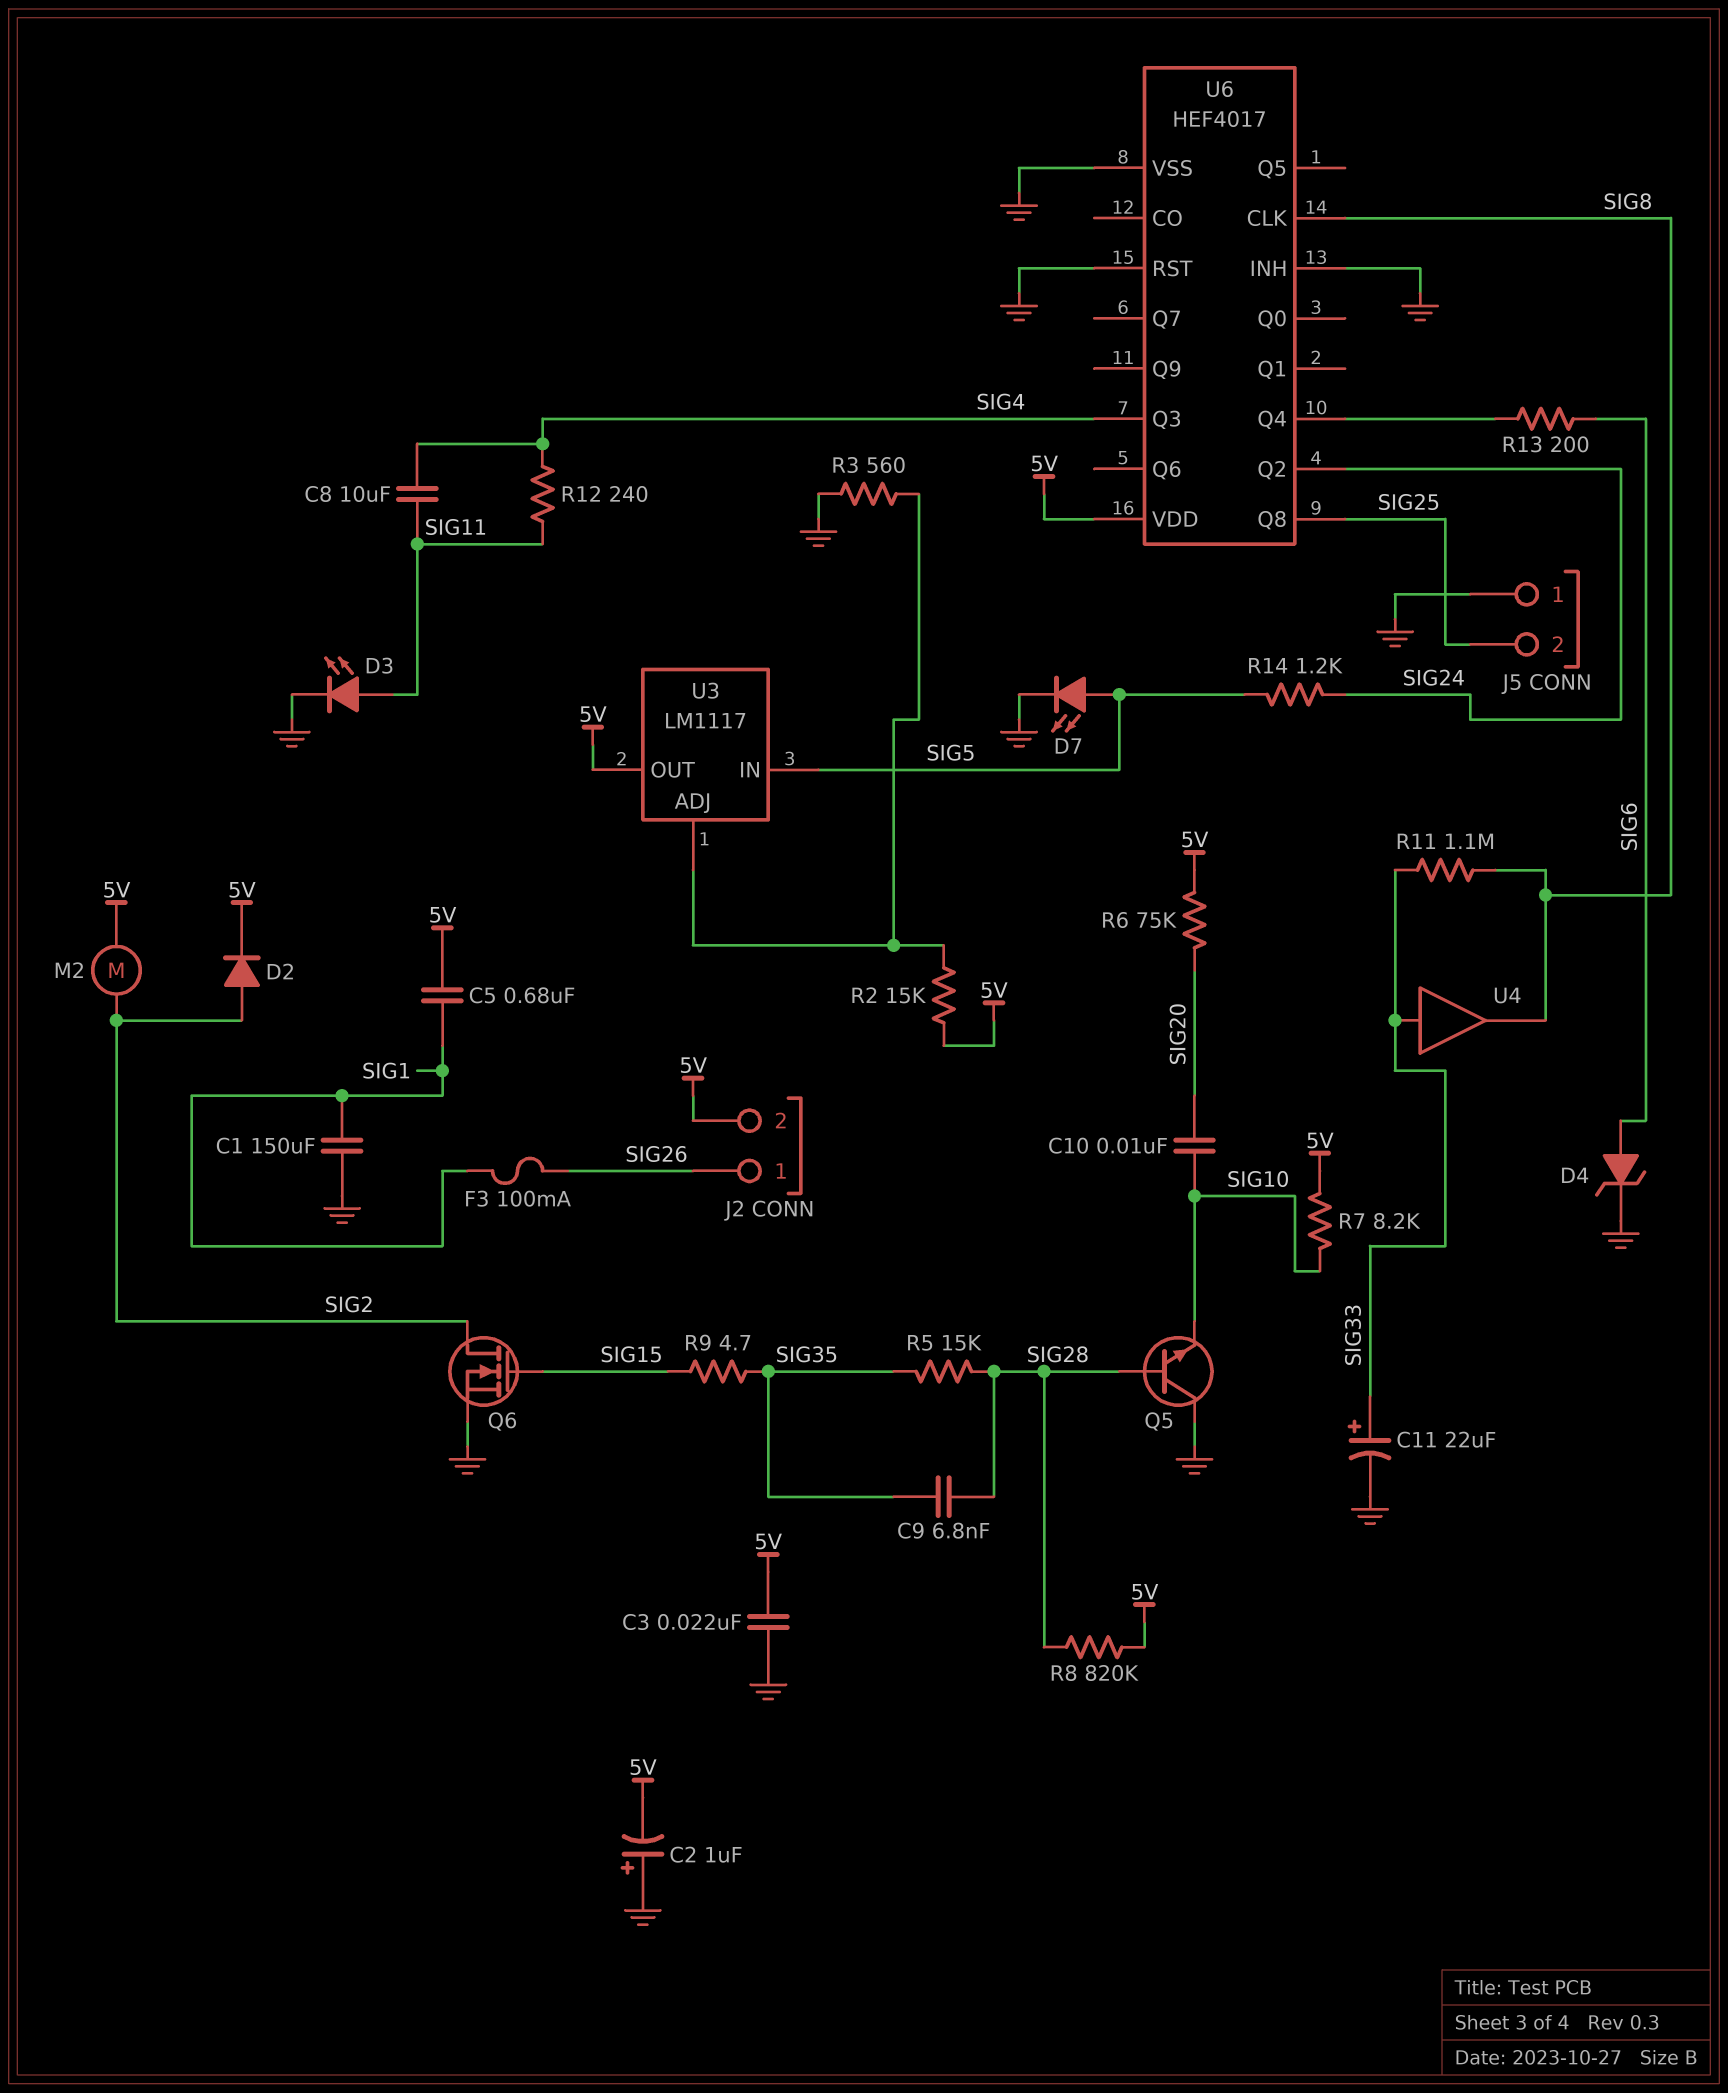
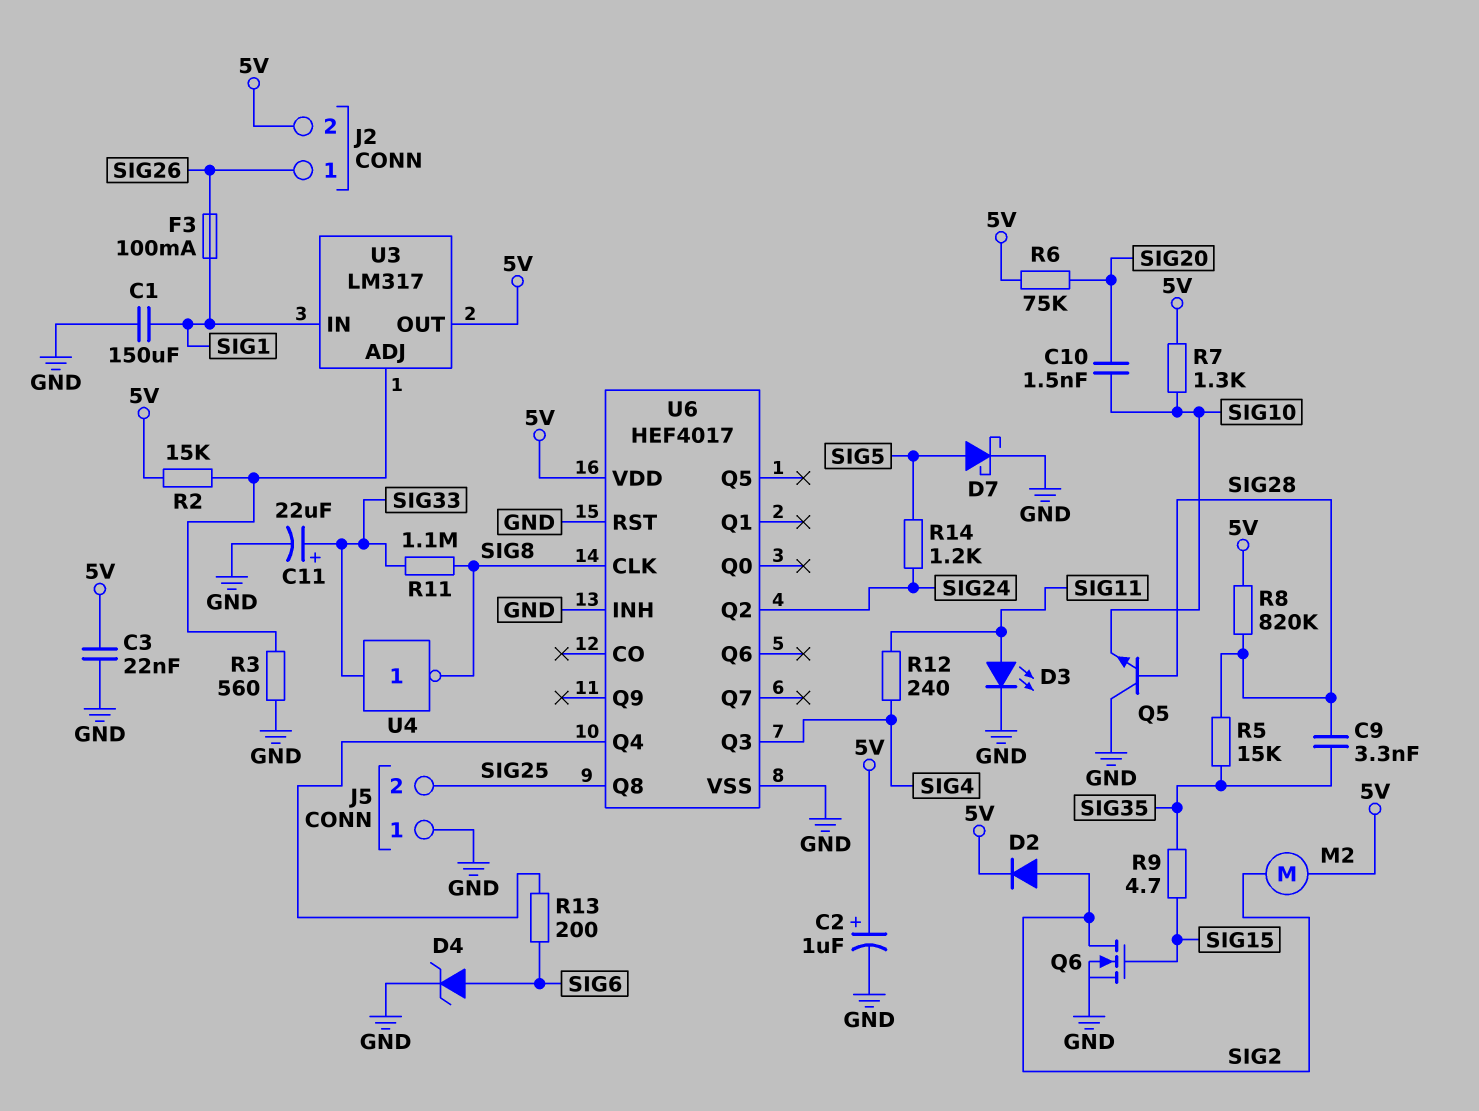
C2: 1uF (plus GND, minus 5V) -> 1uF (plus 5V, minus GND)
C5: 680nF (5V, SIG1) -> none
C8: 10uF (SIG4, SIG11) -> none
C9: 6.8nF (SIG28, SIG35) -> 3.3nF (SIG28, SIG35)
C10: 10nF (SIG10, SIG20) -> 1.5nF (SIG10, SIG20)
D7: LED (A SIG5, K GND) -> schottky (A SIG5, K GND)
R7: 8.2k (5V, SIG10) -> 1.3k (5V, SIG10)
U3: LM1117 -> LM317
U3 pin IN: SIG5 -> SIG1
U4: buffer (in SIG33, out SIG8) -> NOT (in SIG33, out SIG8)

